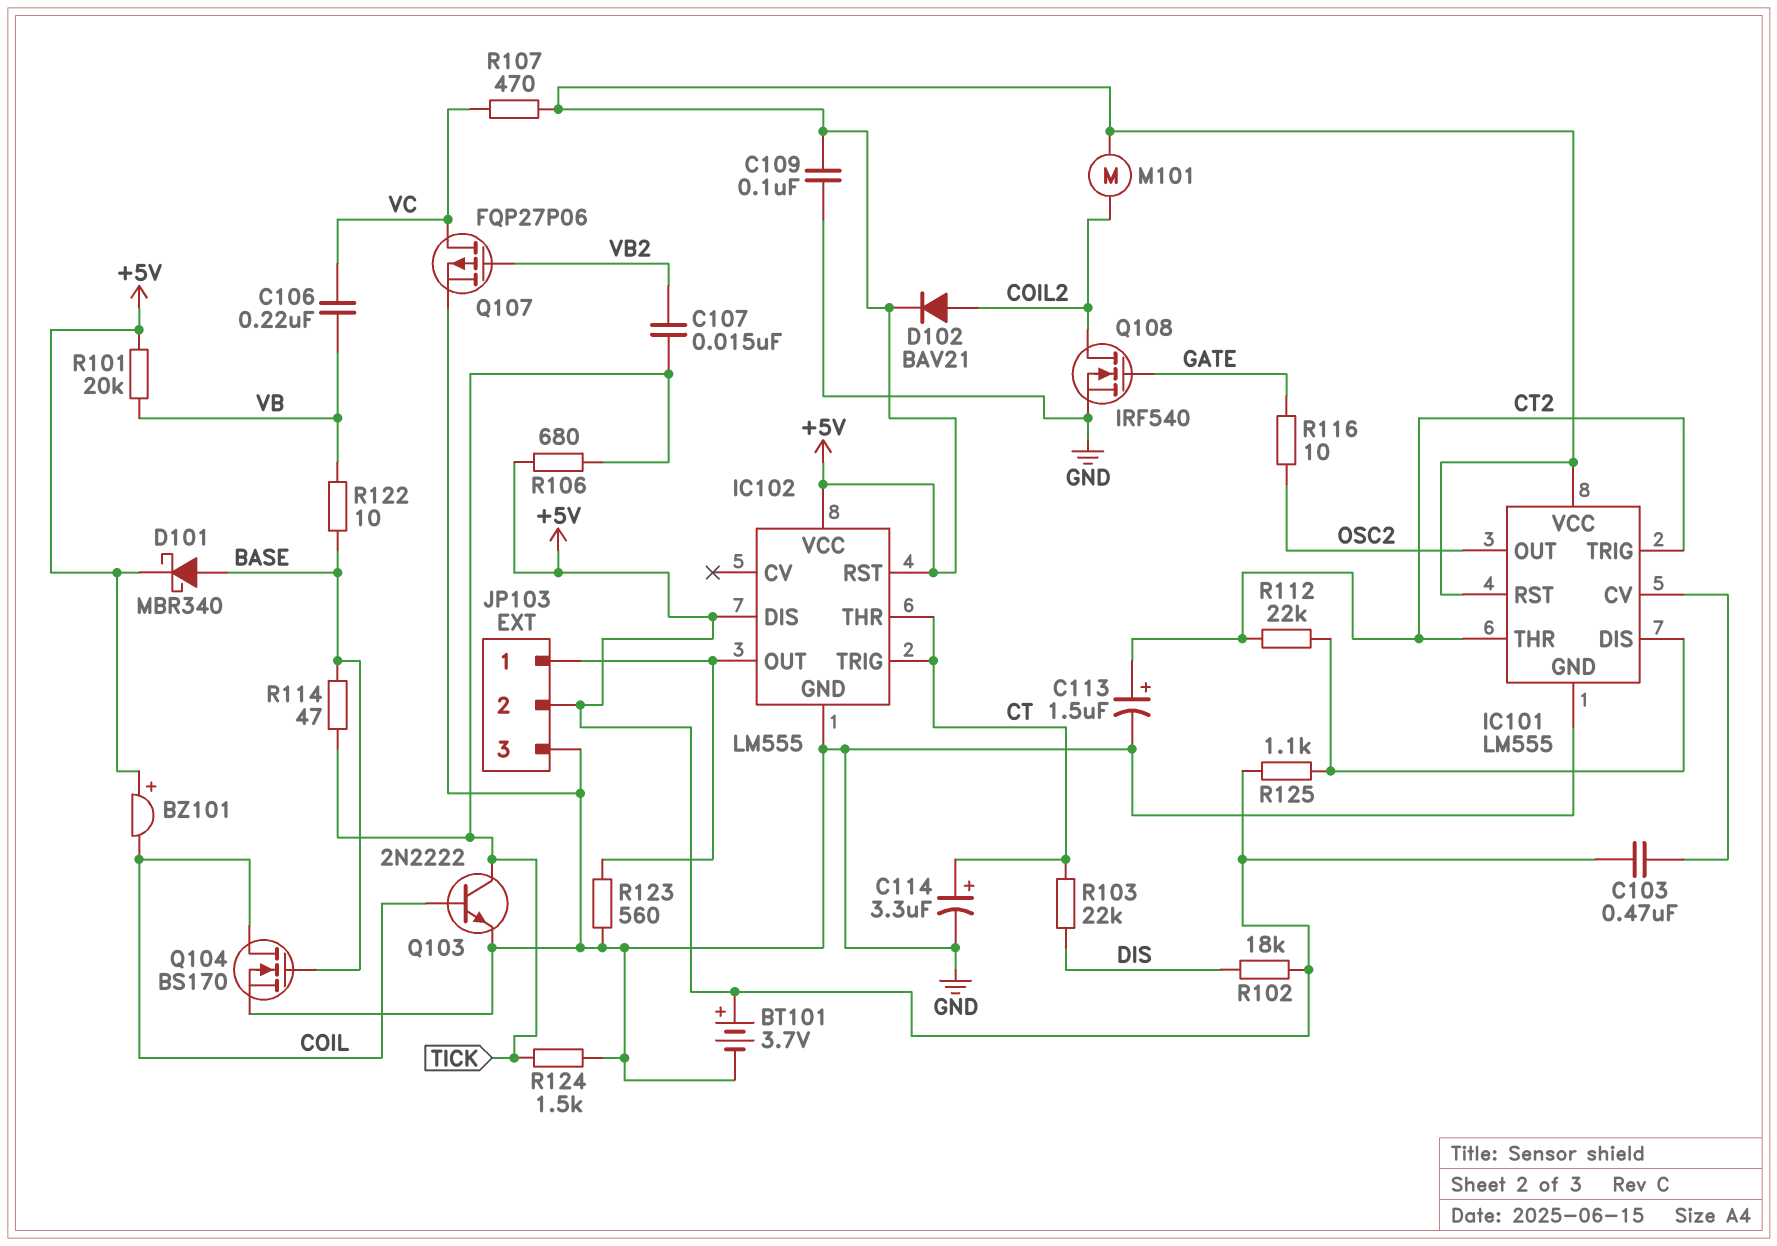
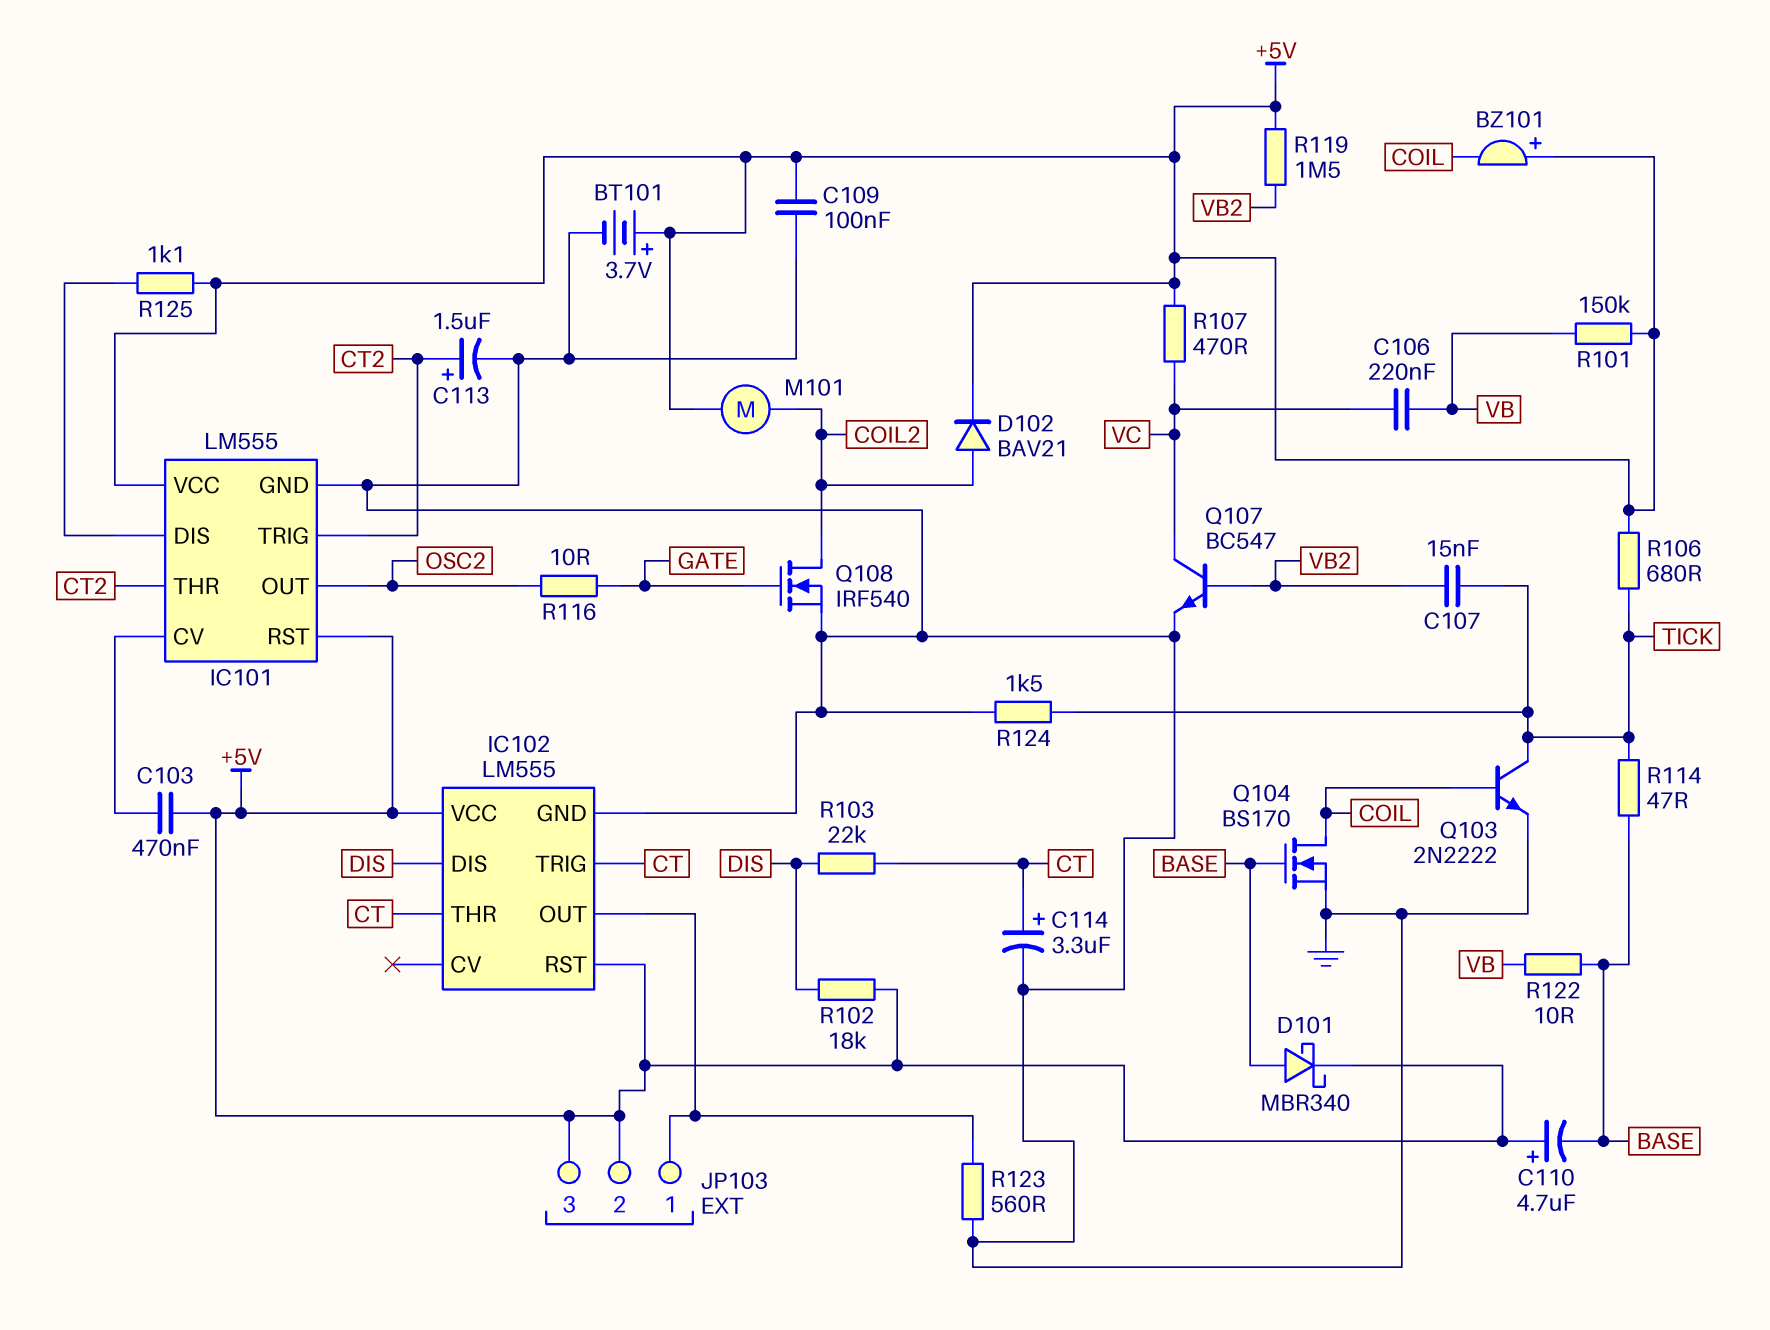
C110: none -> 4.7uF (plus +5V, minus BASE)
IC102 pin DIS: +5V -> DIS
JP103 pin 3: GND -> +5V
Q107: PMOS FQP27P06 (G VB2, D VC, S GND) -> NPN BC547 (B VB2, C VC, E GND)
R101: 20k (+5V, VB) -> 150k (+5V, VB)
R112: 22k (CT2, IC101/DIS) -> none
R119: none -> 1.5M (+5V, VB2)

